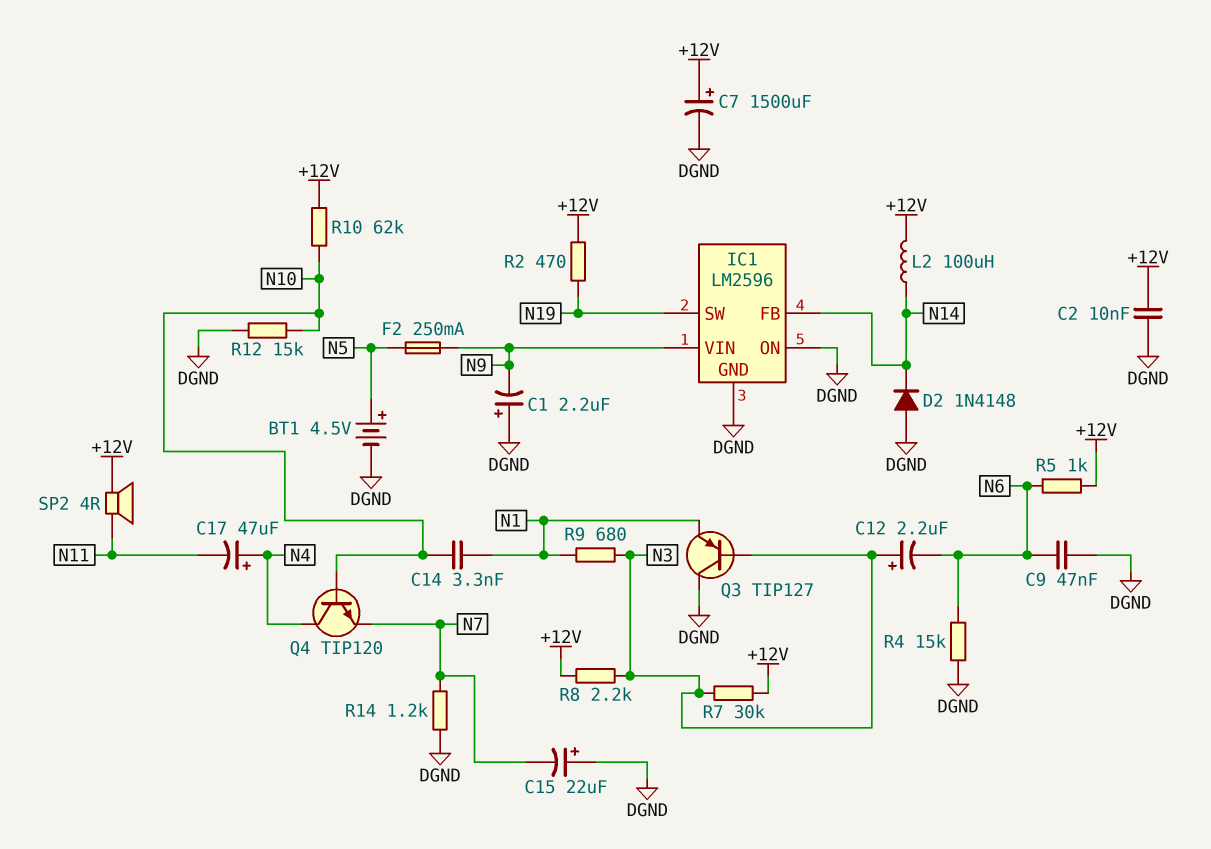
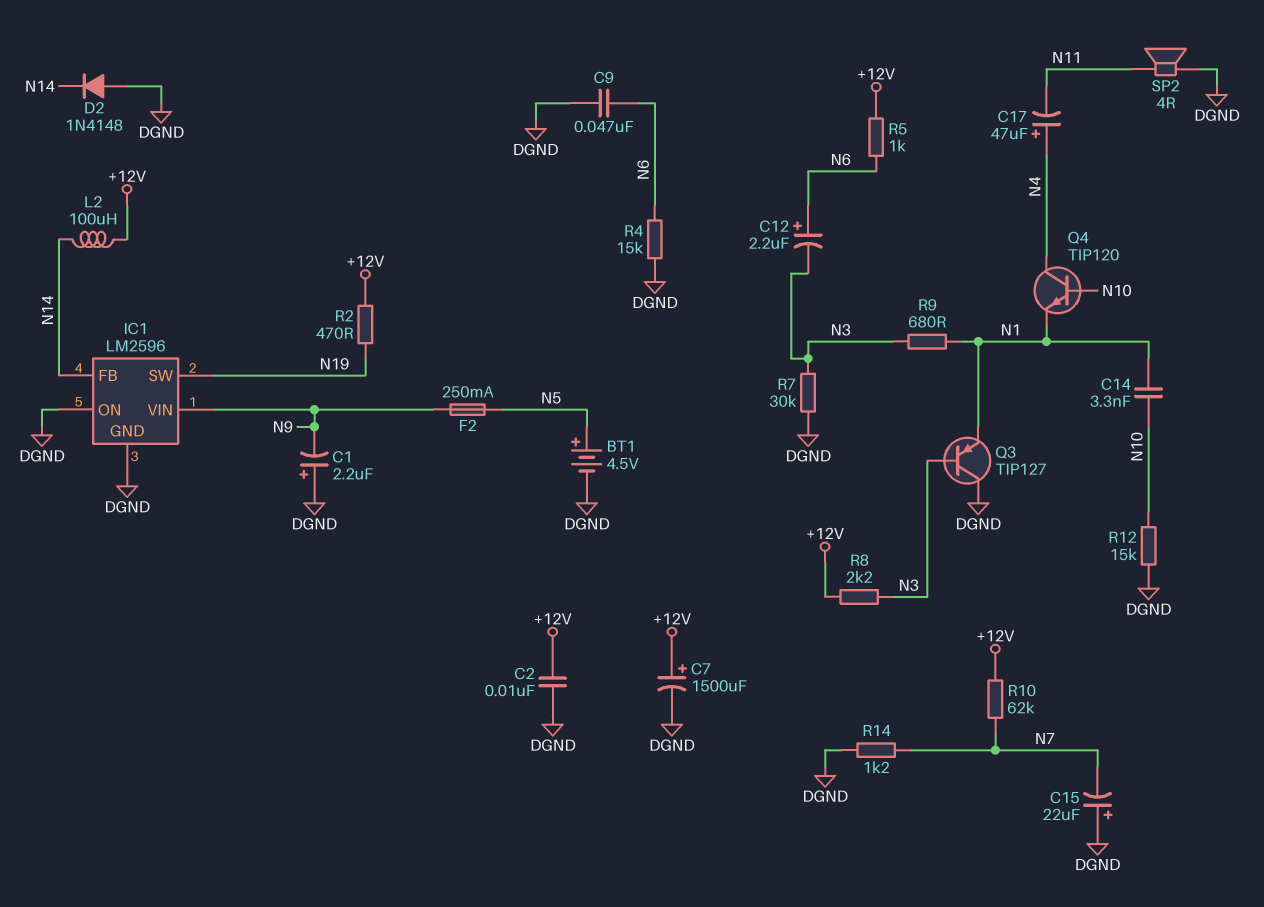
C12: 2.2uF (plus N3, minus N6) -> 2.2uF (plus N6, minus N3)
Q4: NPN TIP120 (B N10, C N4, E N7) -> NPN TIP120 (B N10, C N4, E N1)
R7: 30k (+12V, N3) -> 30k (DGND, N3)
R10: 62k (+12V, N10) -> 62k (+12V, N7)
SP2: speaker 4R (+12V, N11) -> speaker 4R (DGND, N11)

